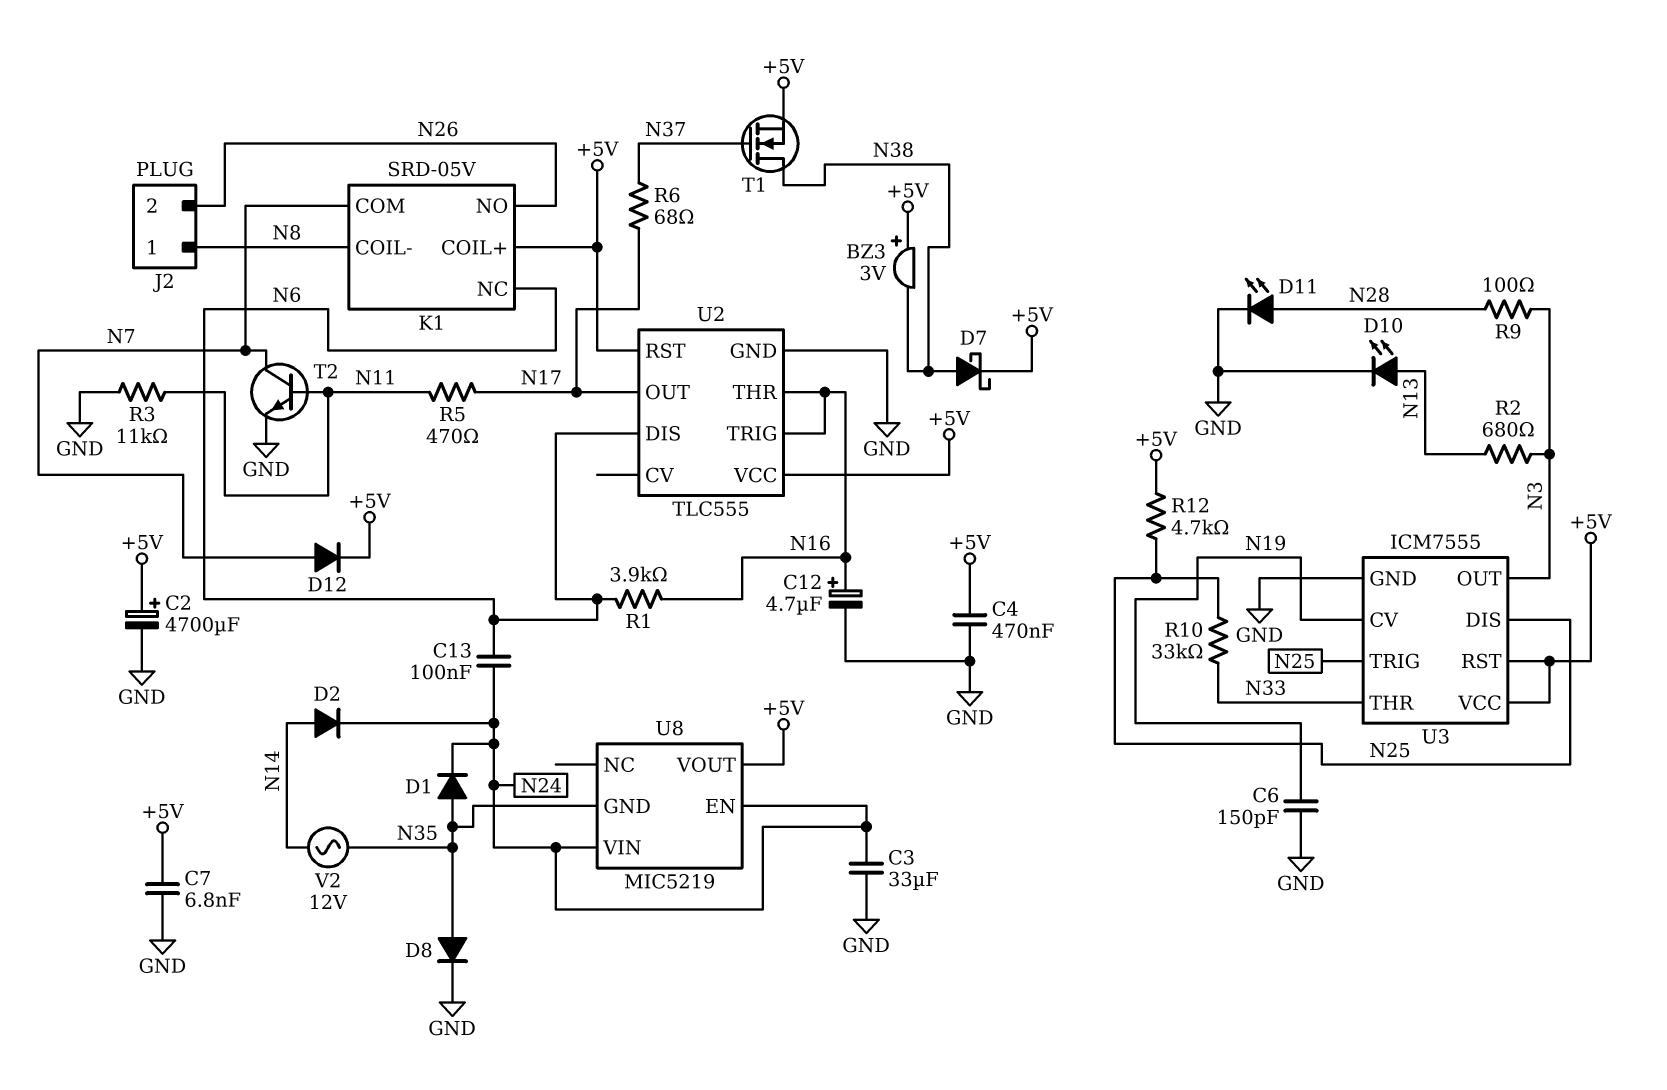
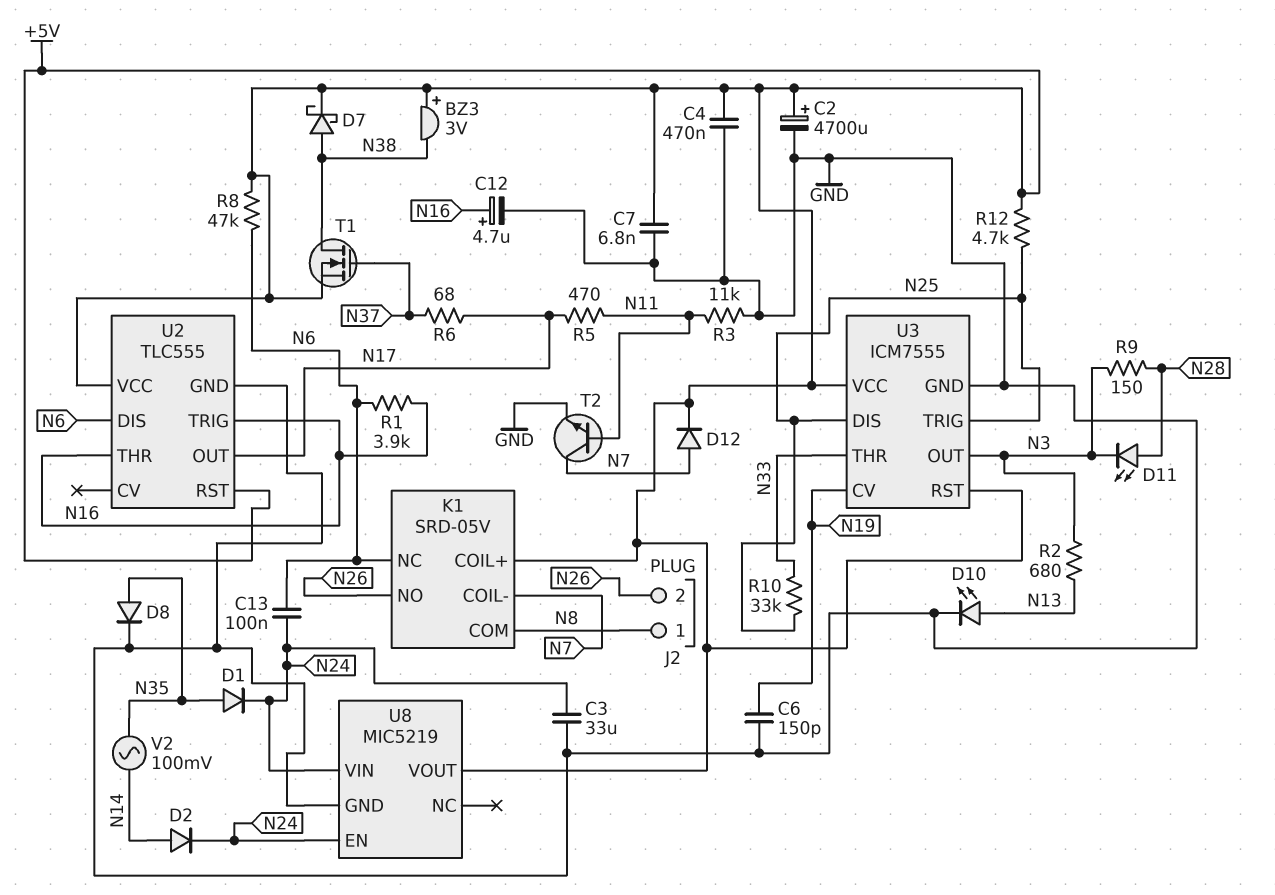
D11: LED (A N28, K GND) -> LED (A N28, K N3)
K1 pin COIL-: N8 -> N7
K1 pin COM: N7 -> N8
R8: none -> 47k (+5V, N6)
R9: 100 (N3, N28) -> 150 (N3, N28)
U8 pin GND: N35 -> GND
V2: AC 12V (N14, N35) -> AC 100mV (N14, N35)

